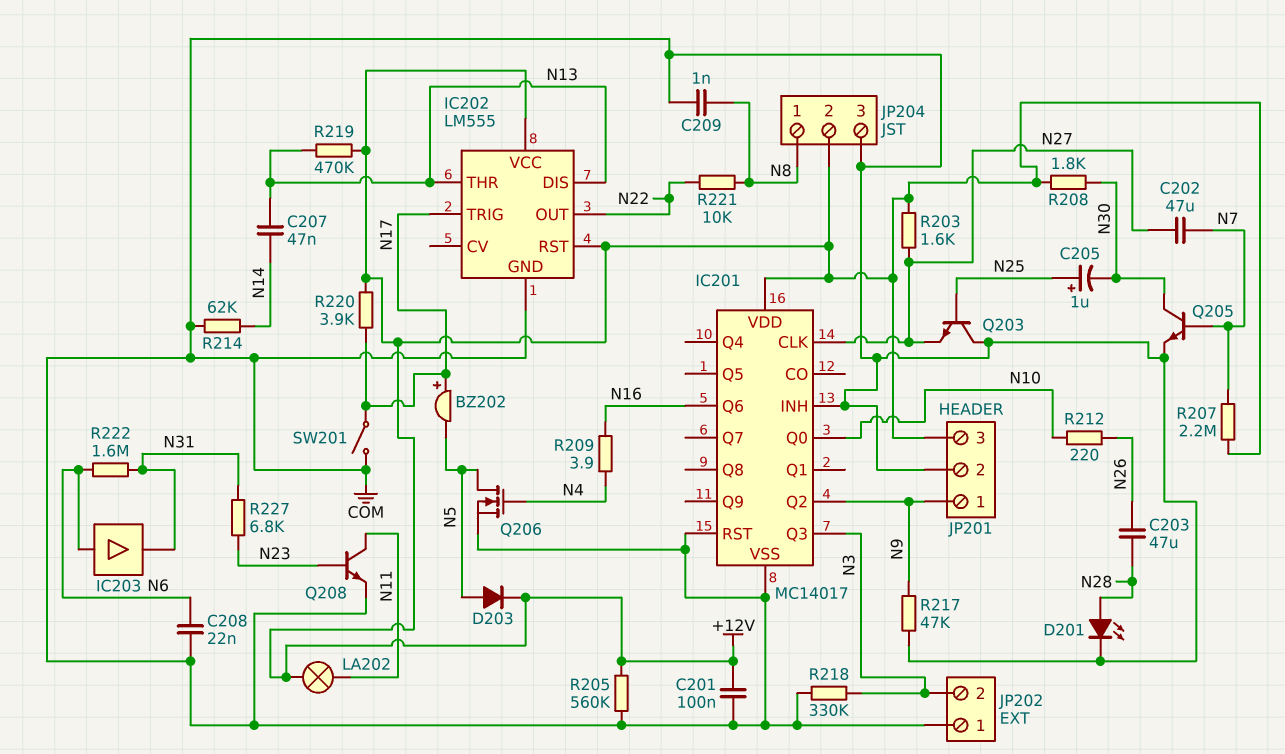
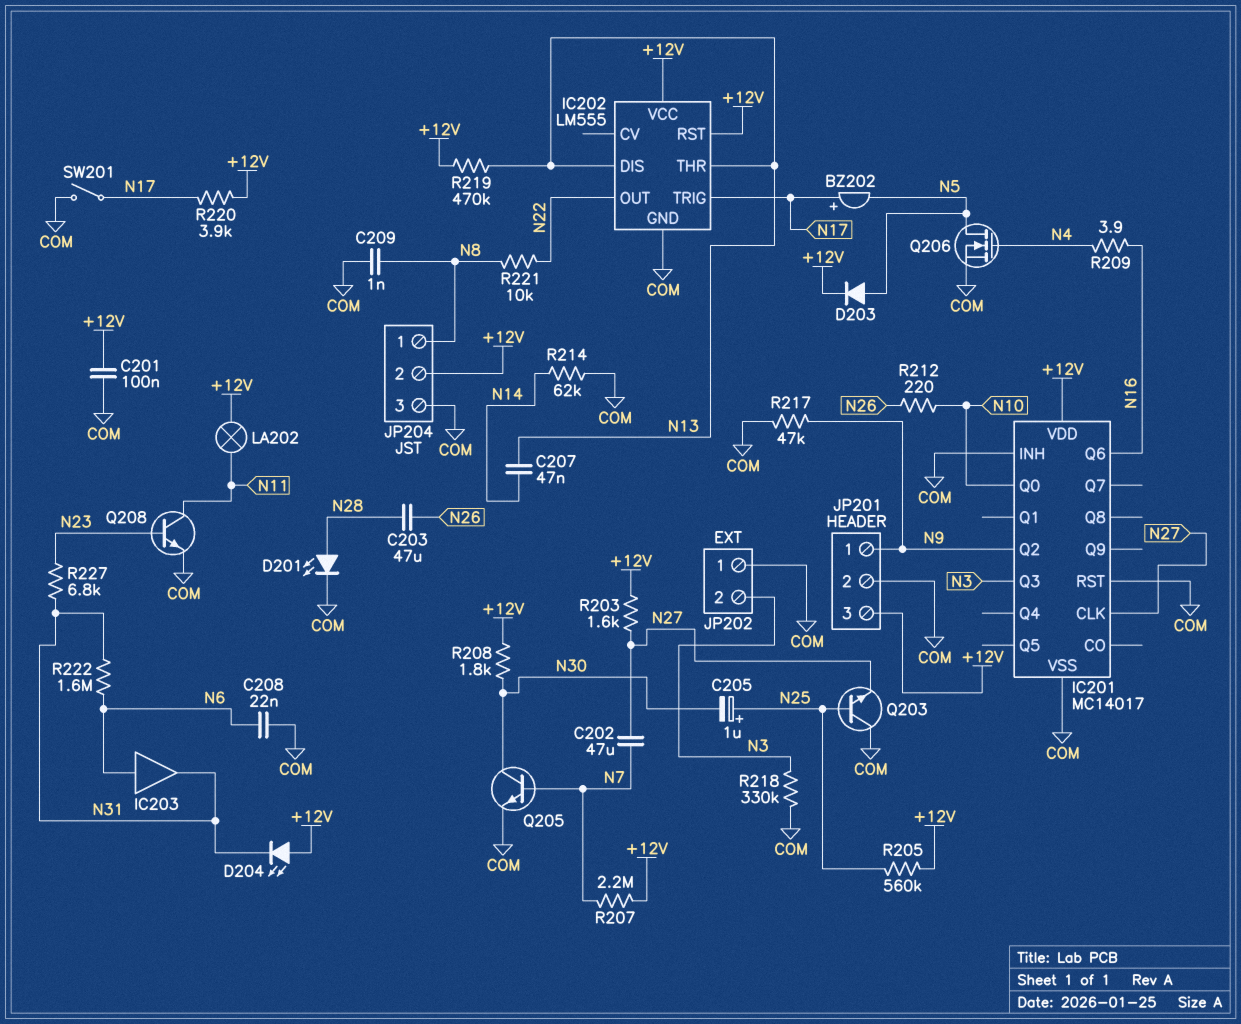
D204: none -> LED (A +12V, K N31)
R205: 560k (+12V, COM) -> 560k (+12V, N25)

